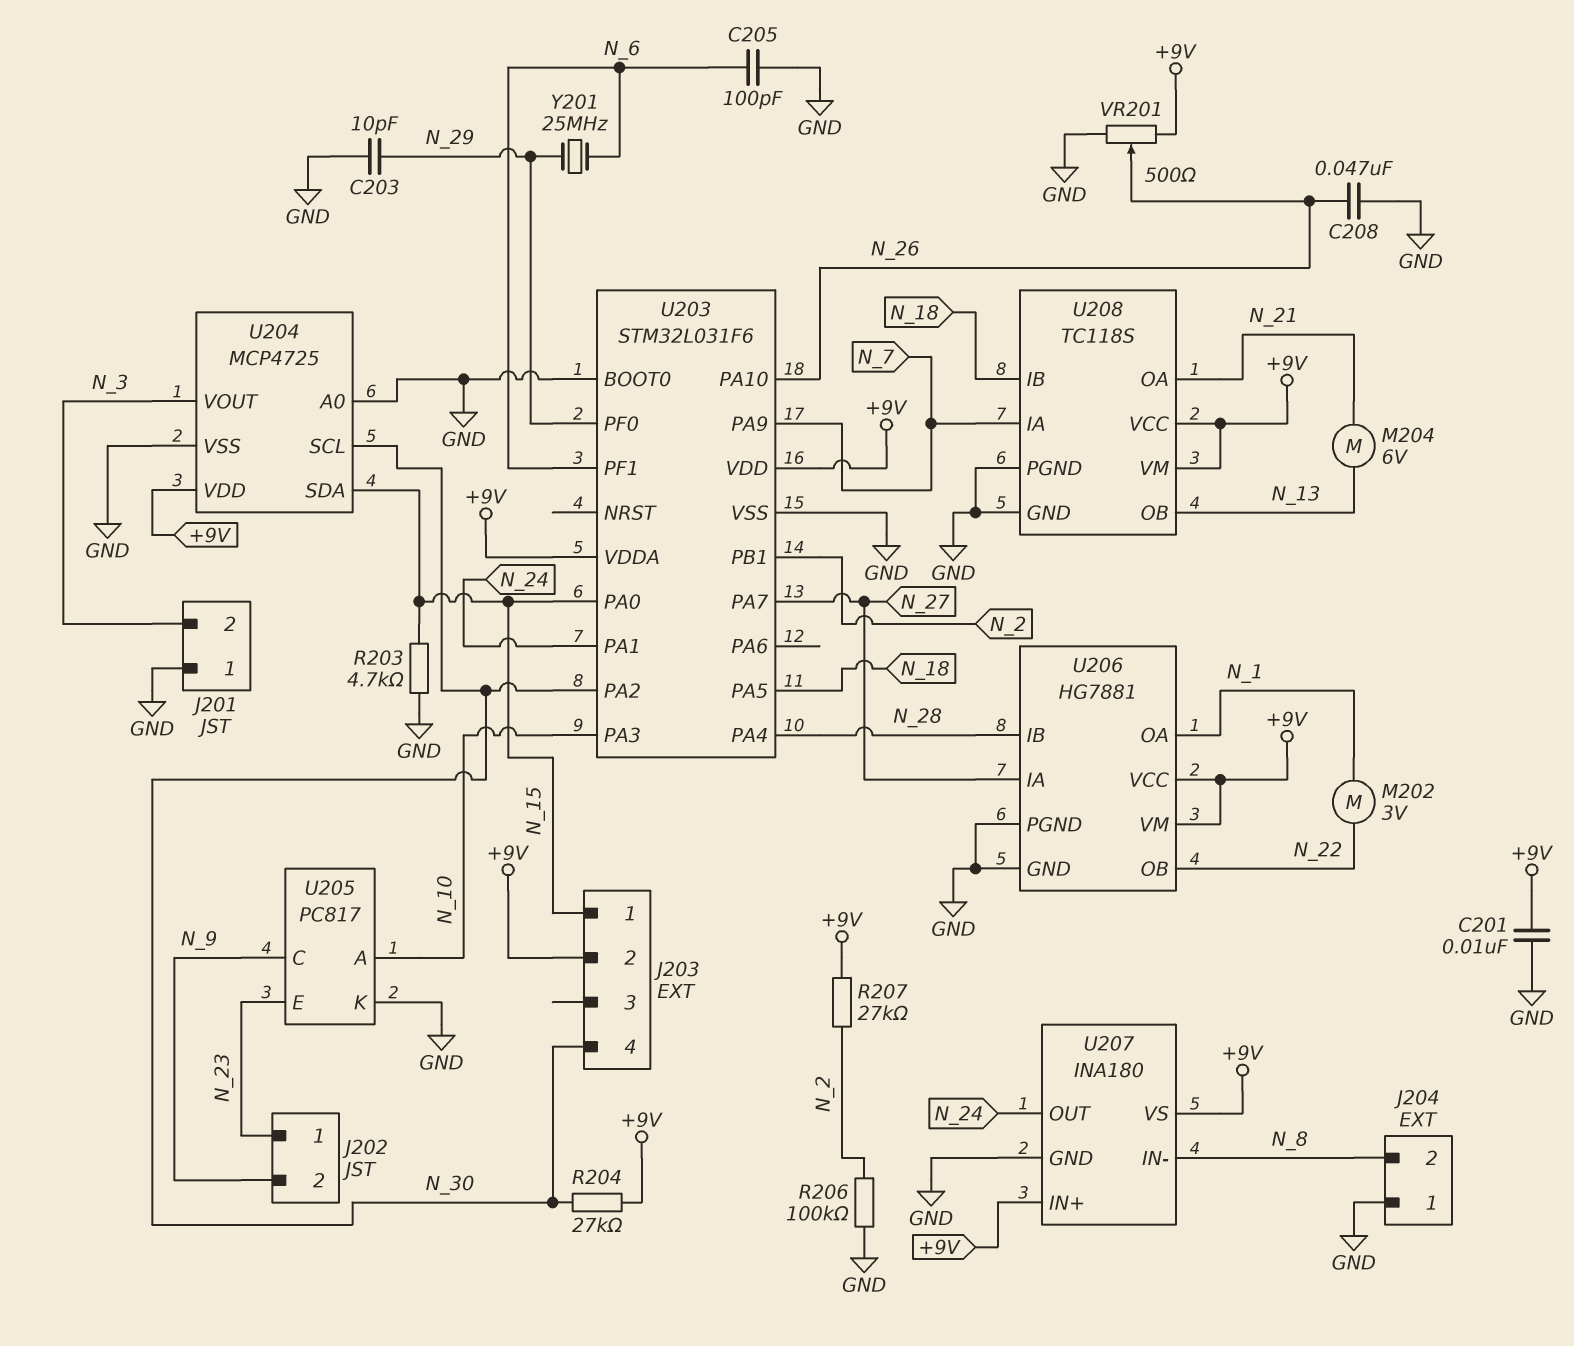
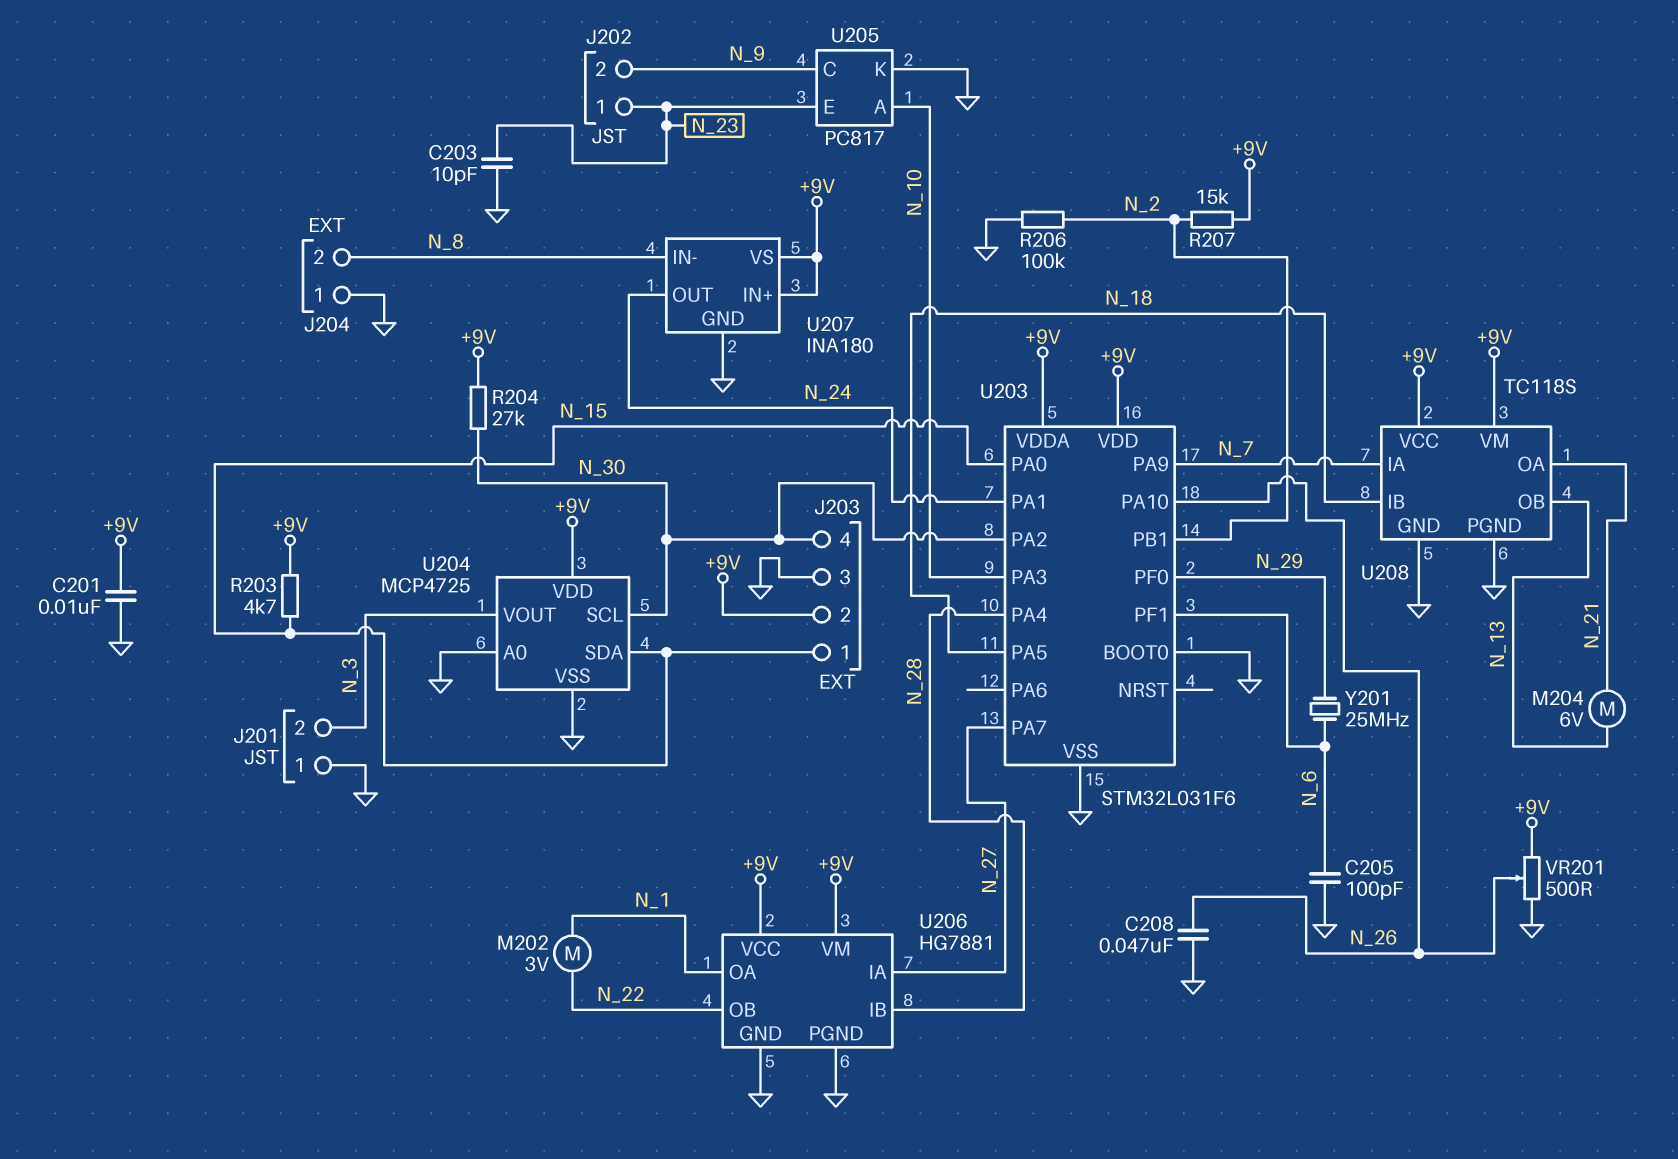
C203: 10pF (GND, N_29) -> 10pF (GND, N_23)
J203 pin 3: none -> GND
R203: 4.7k (GND, N_15) -> 4.7k (+9V, N_15)
R207: 27k (+9V, N_2) -> 15k (+9V, N_2)

